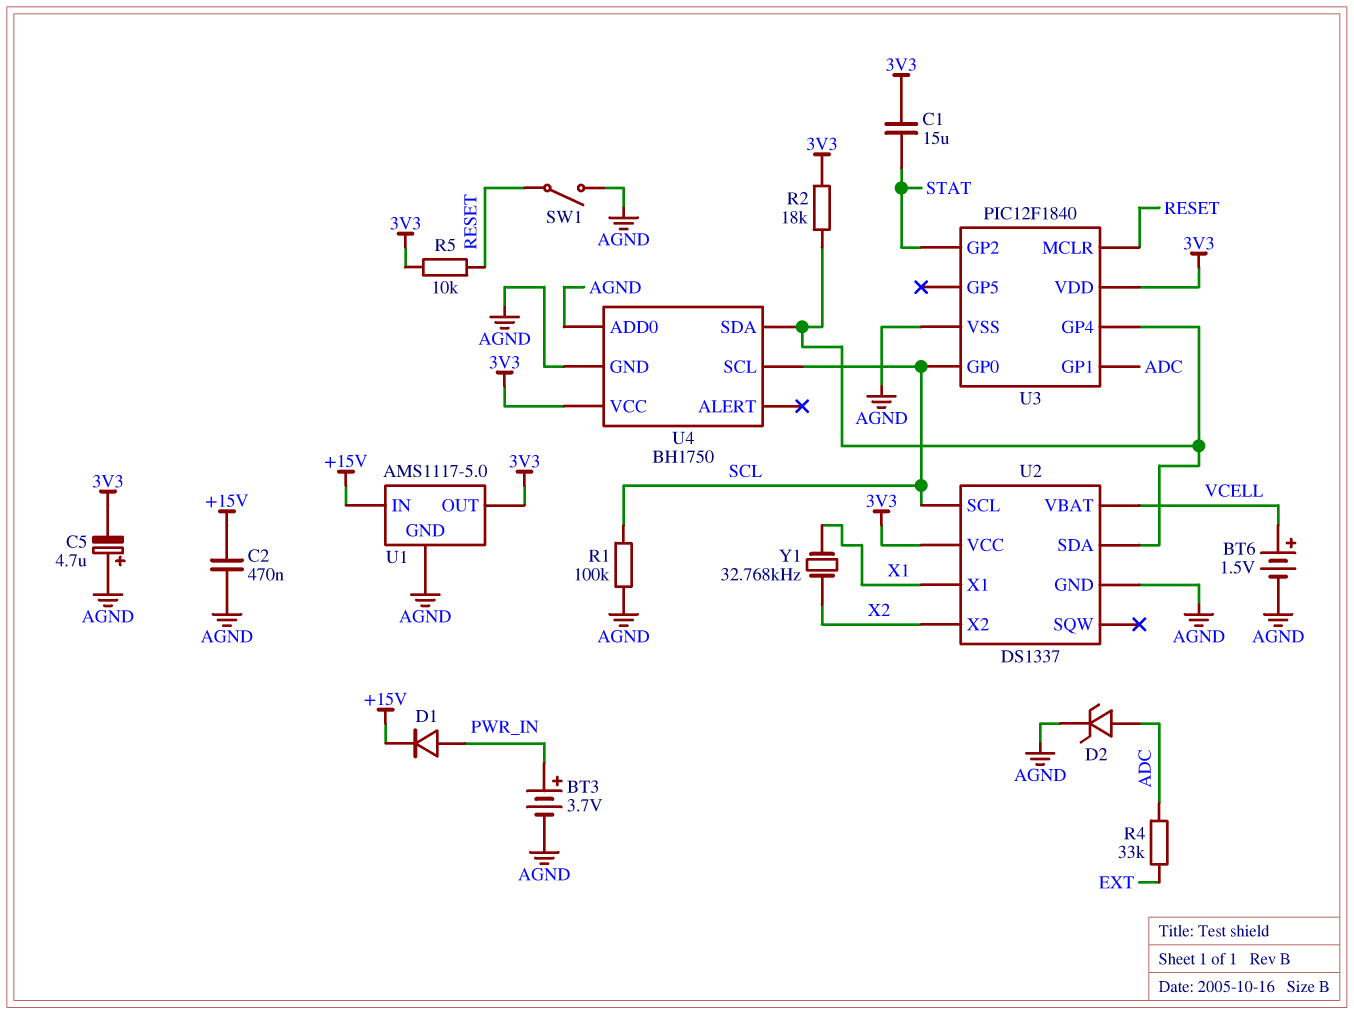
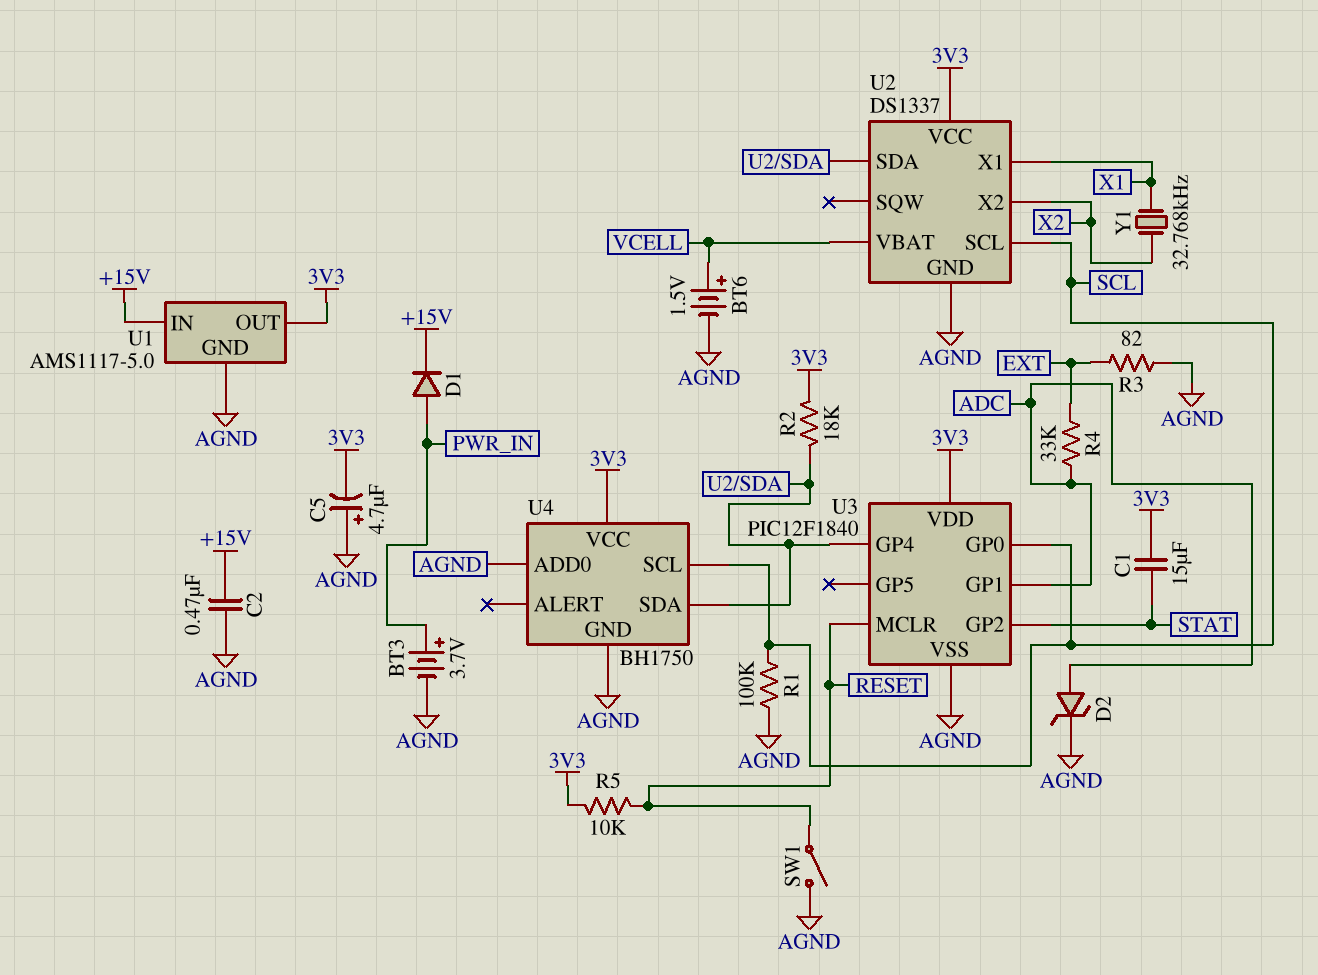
R3: none -> 82 (AGND, EXT)

